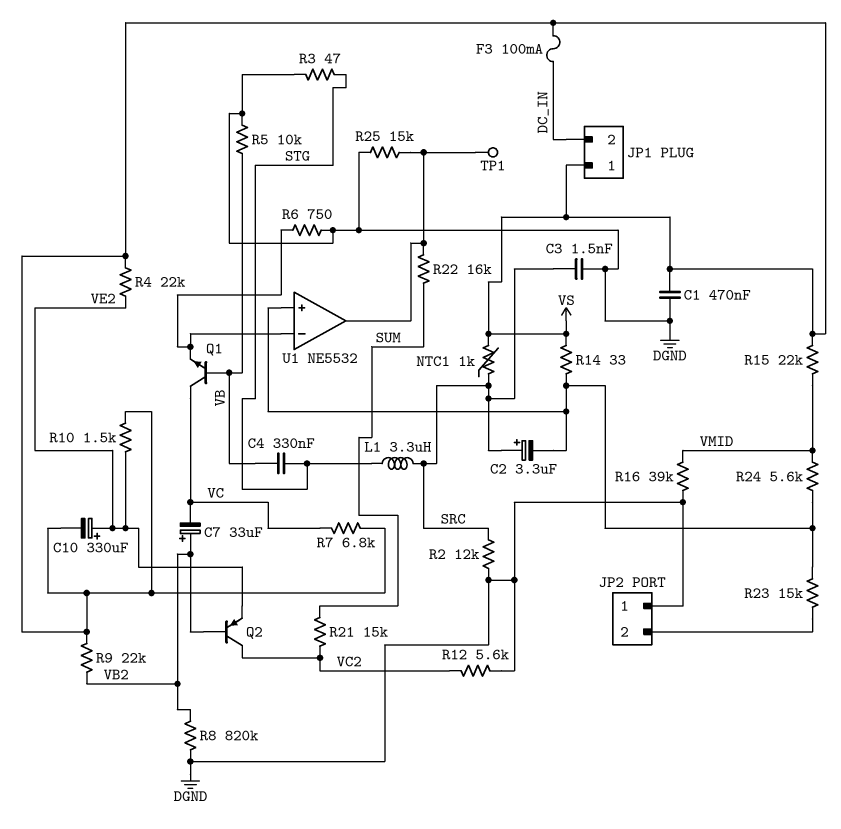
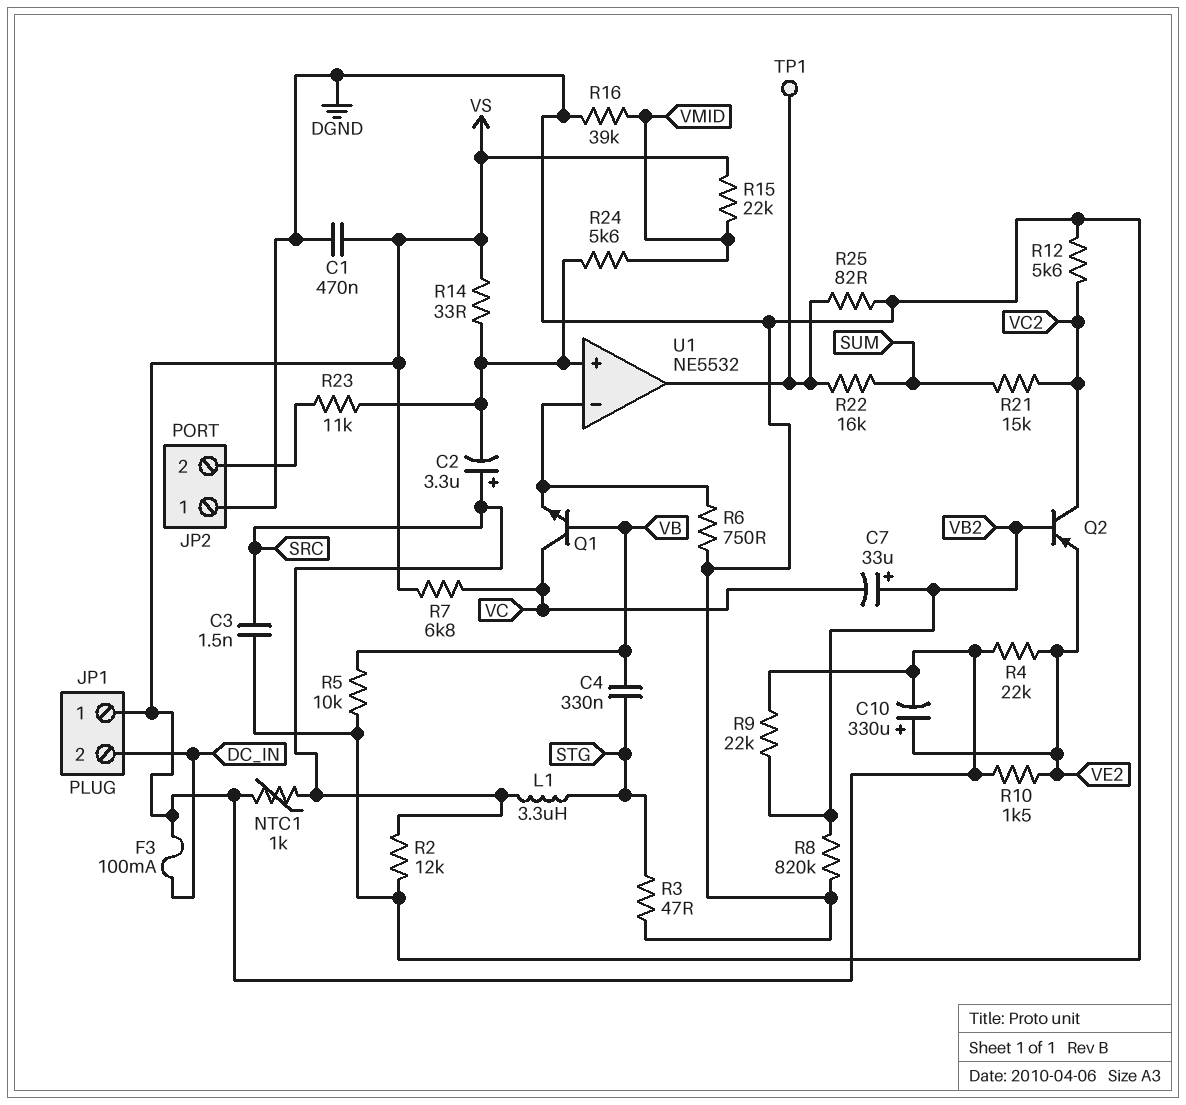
R23: 15k (JP2/2, U1/in+) -> 11k (JP2/2, U1/in+)
R25: 15k (DGND, U1/out) -> 82 (DGND, U1/out)

